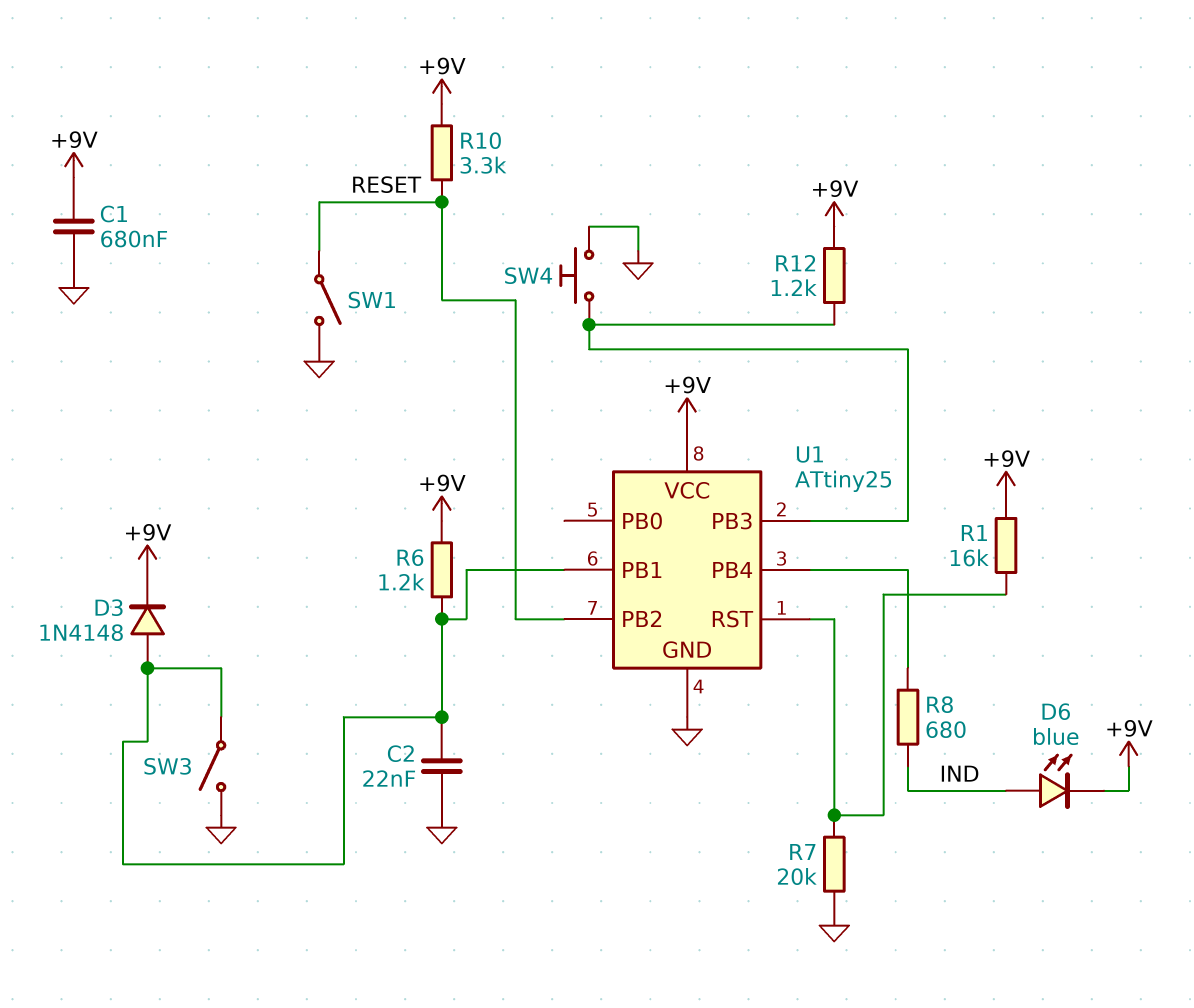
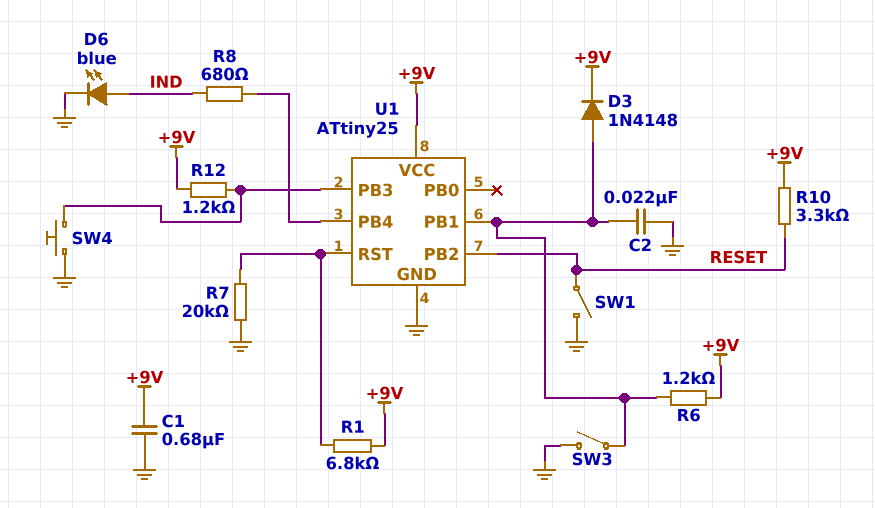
D6: LED blue (A IND, K +9V) -> LED blue (A IND, K GND)
R1: 16k (+9V, U1/RST) -> 6.8k (+9V, U1/RST)

